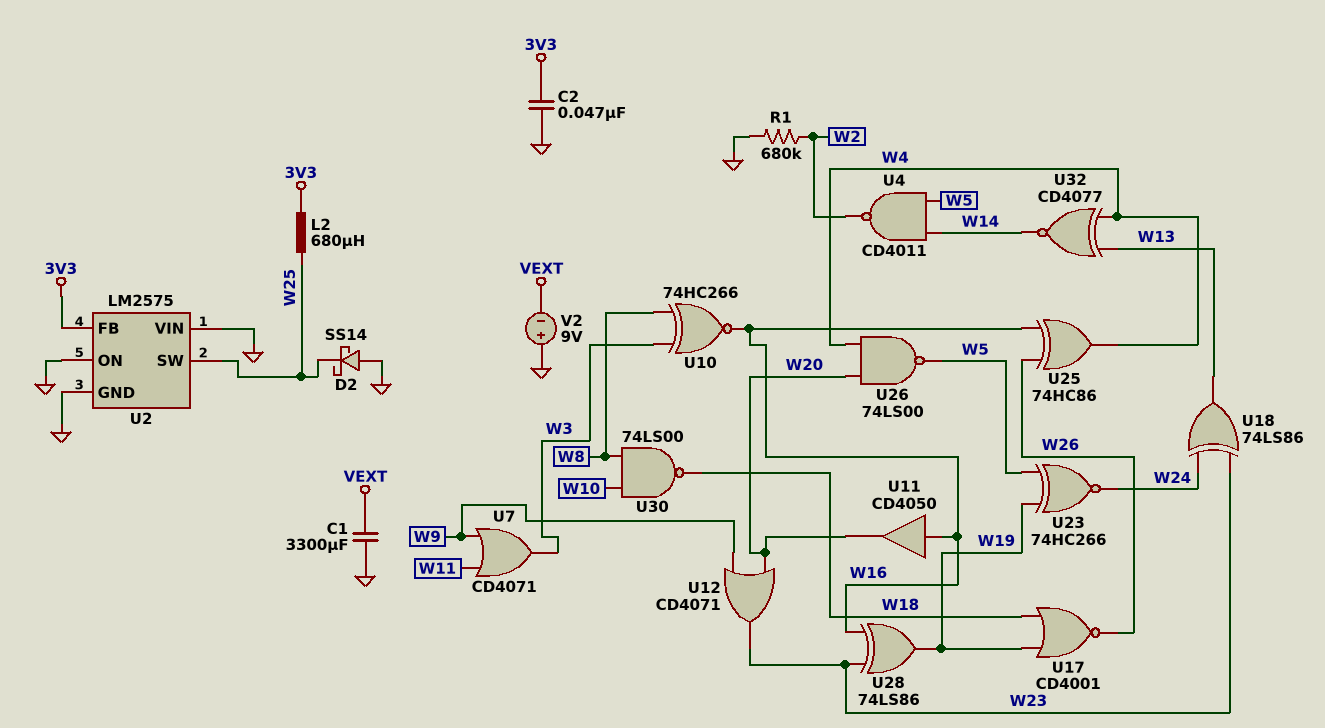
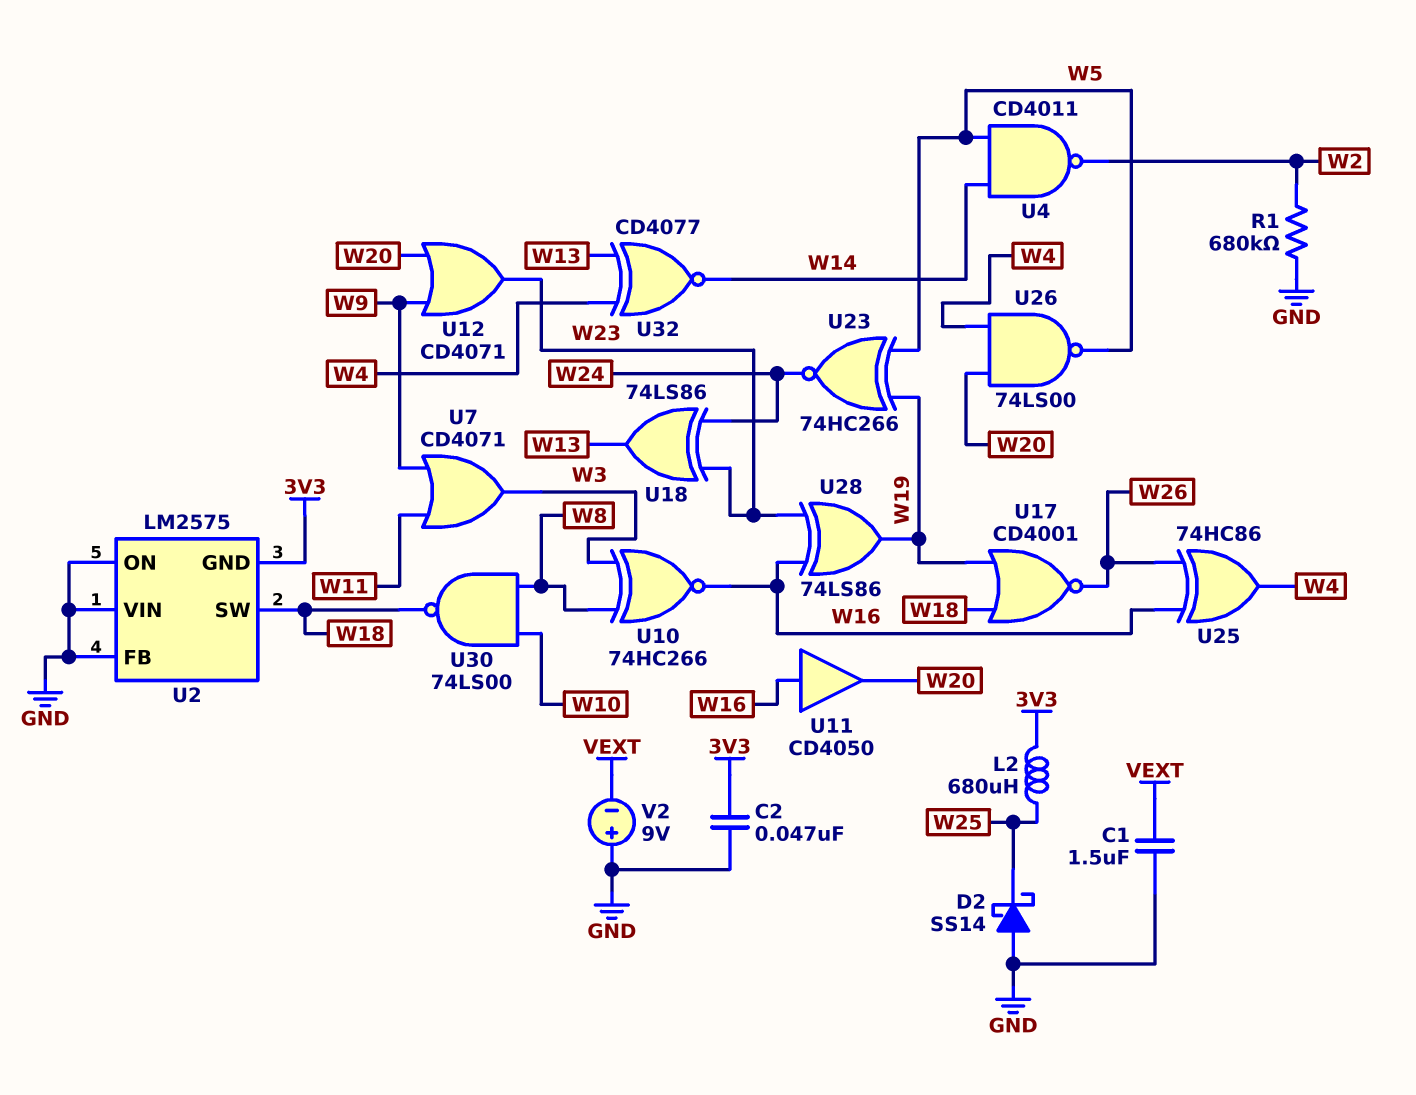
C1: 3300uF (GND, VEXT) -> 1.5uF (GND, VEXT)
U2 pin FB: 3V3 -> GND
U2 pin GND: GND -> 3V3
U2 pin SW: W25 -> W18

